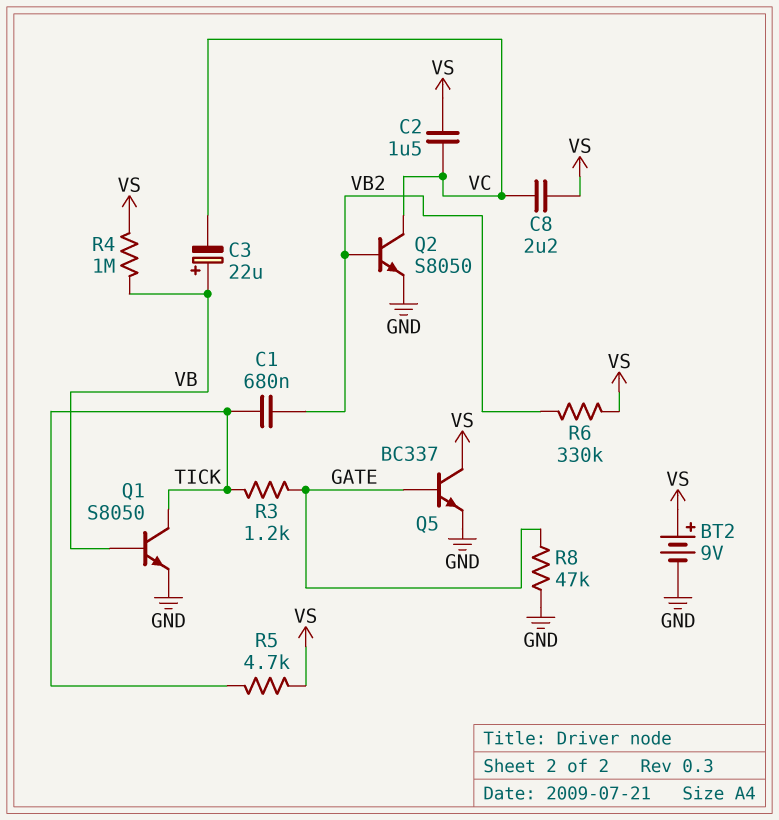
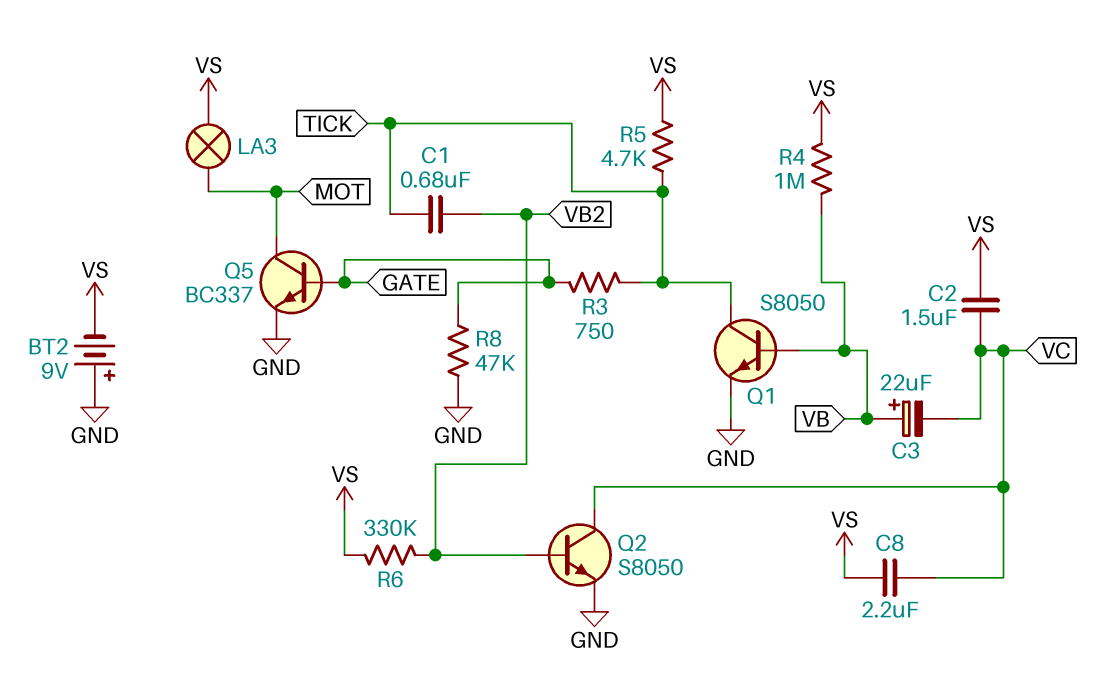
BT2: 9V (plus VS, minus GND) -> 9V (plus GND, minus VS)
LA3: none -> lamp (MOT, VS)
Q5: NPN BC337 (B GATE, C VS, E GND) -> NPN BC337 (B GATE, C MOT, E GND)
R3: 1.2k (GATE, TICK) -> 750 (GATE, TICK)

